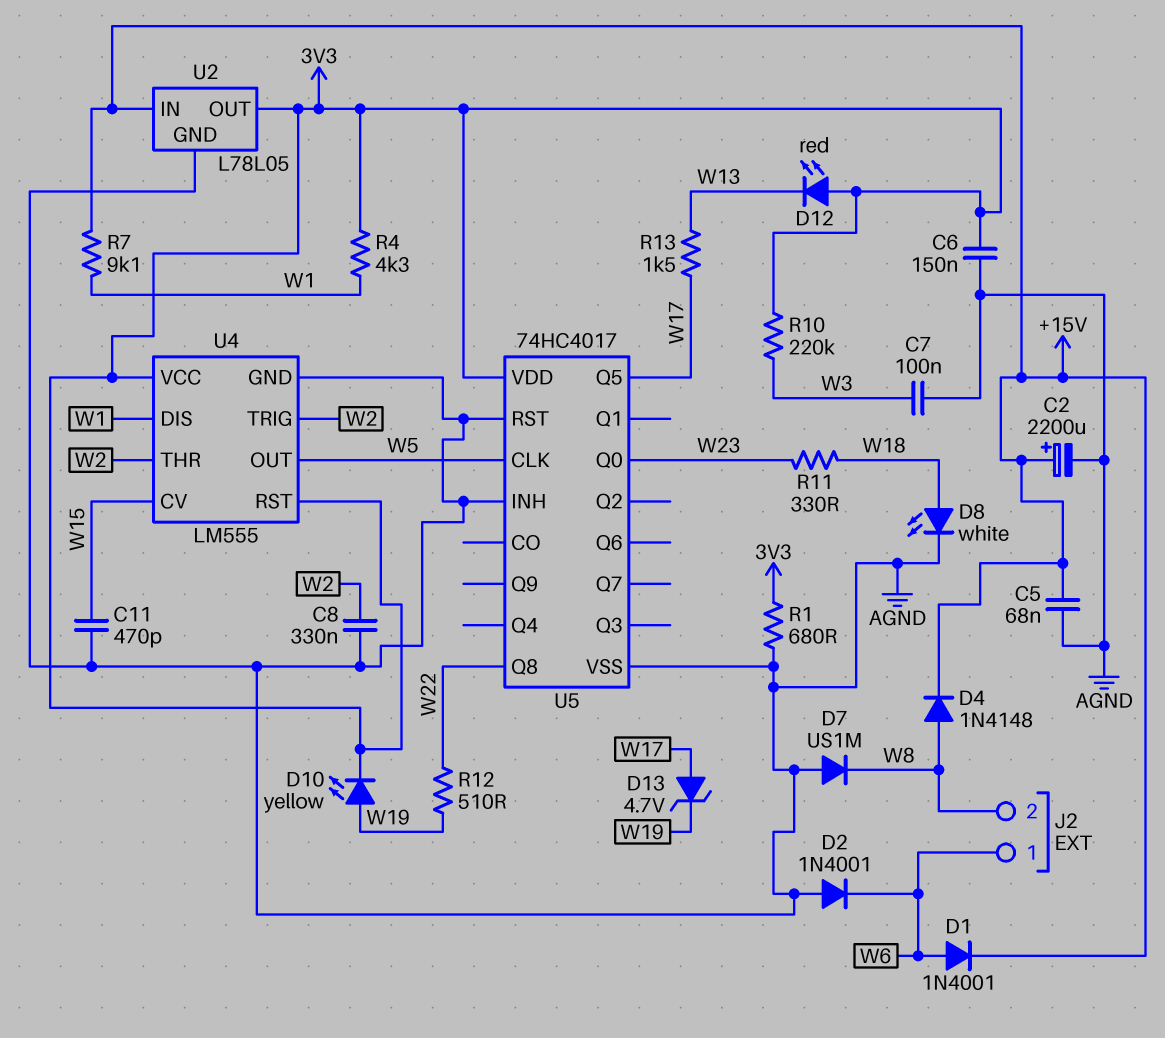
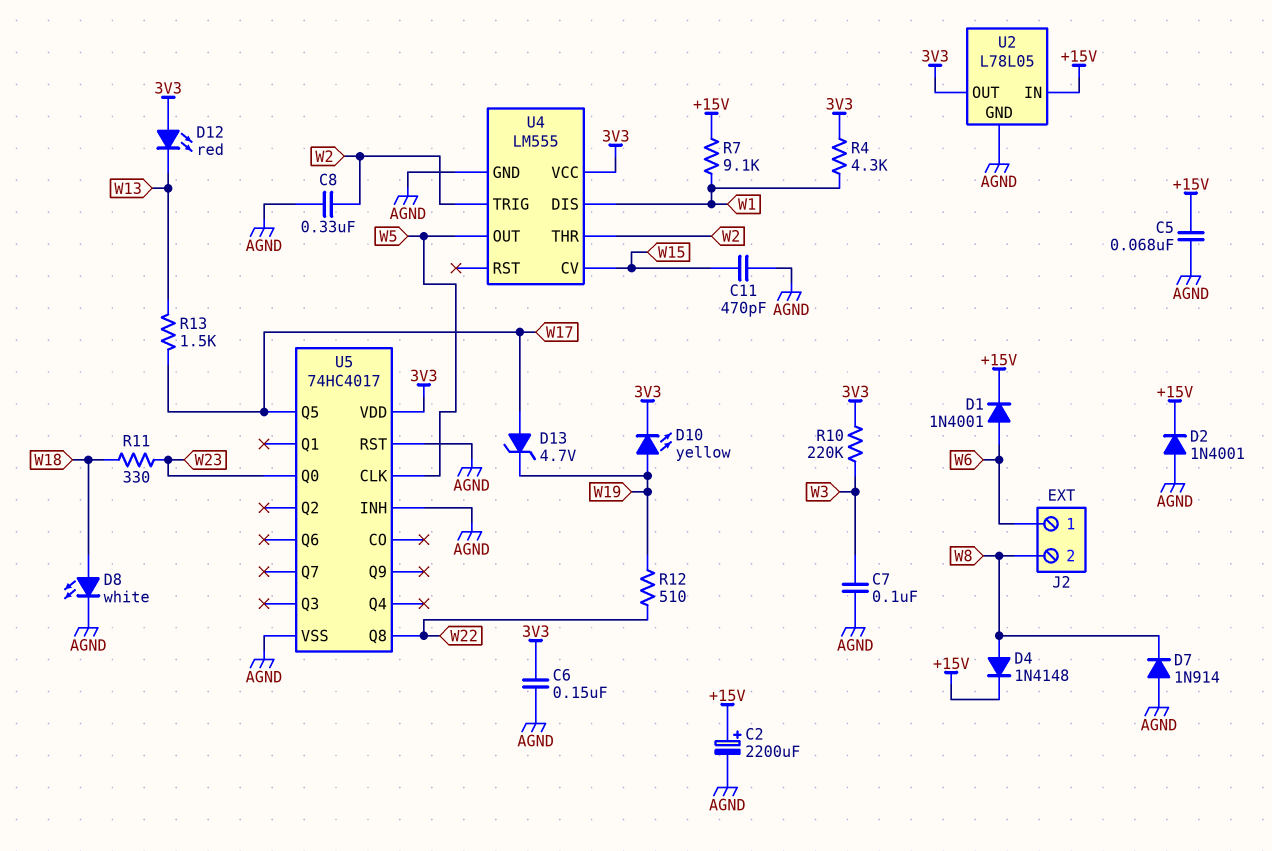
D2: diode 1N4001 (A AGND, K W6) -> diode 1N4001 (A AGND, K +15V)
D7: diode US1M (A AGND, K W8) -> diode 1N914 (A AGND, K W8)
R1: 680 (3V3, AGND) -> none
U4 pin RST: 3V3 -> none

